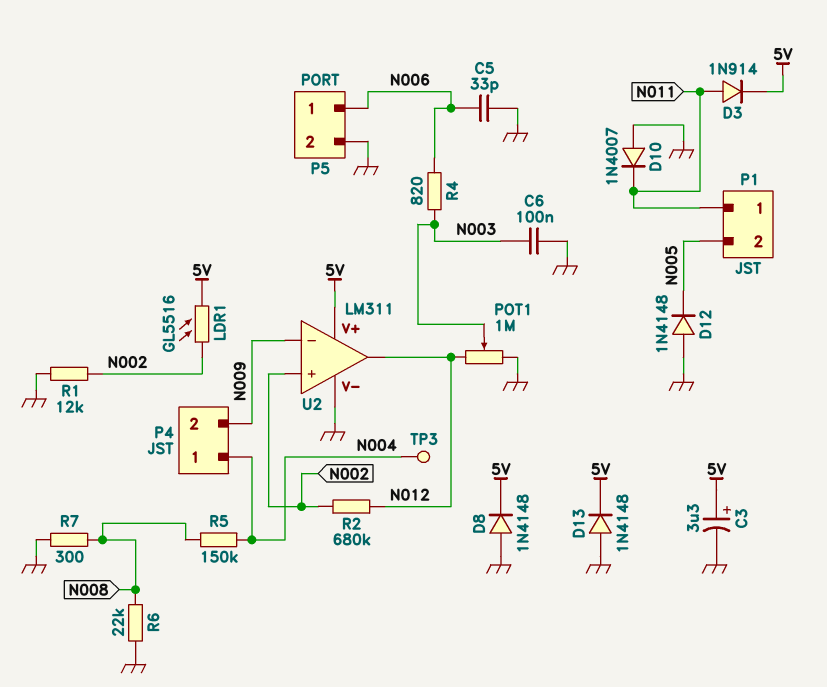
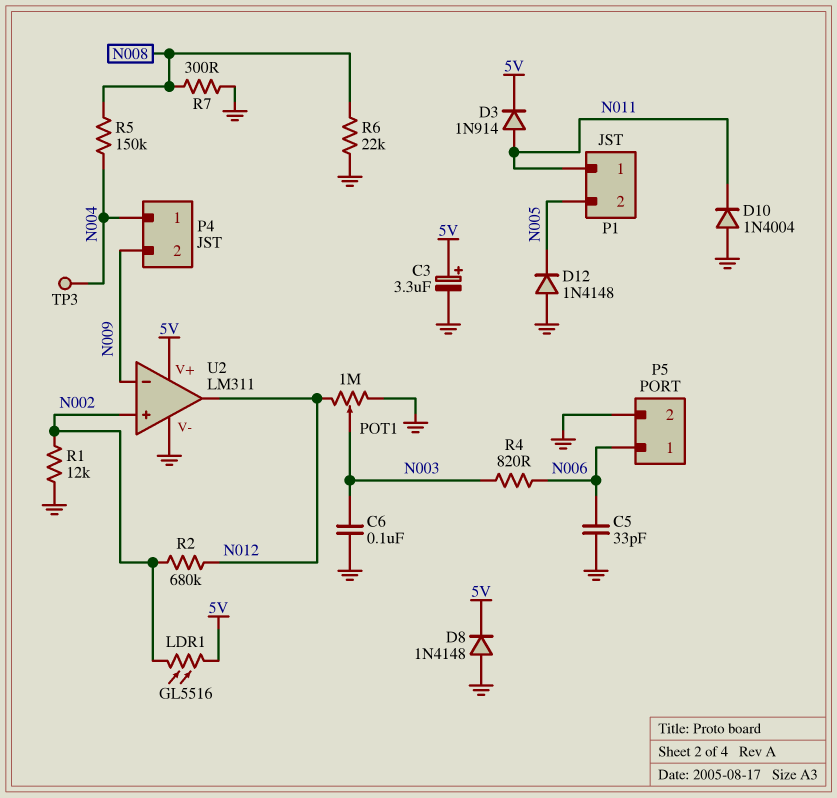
D10: diode 1N4007 (A GND, K N011) -> diode 1N4004 (A GND, K N011)
D13: diode 1N4148 (A GND, K 5V) -> none

